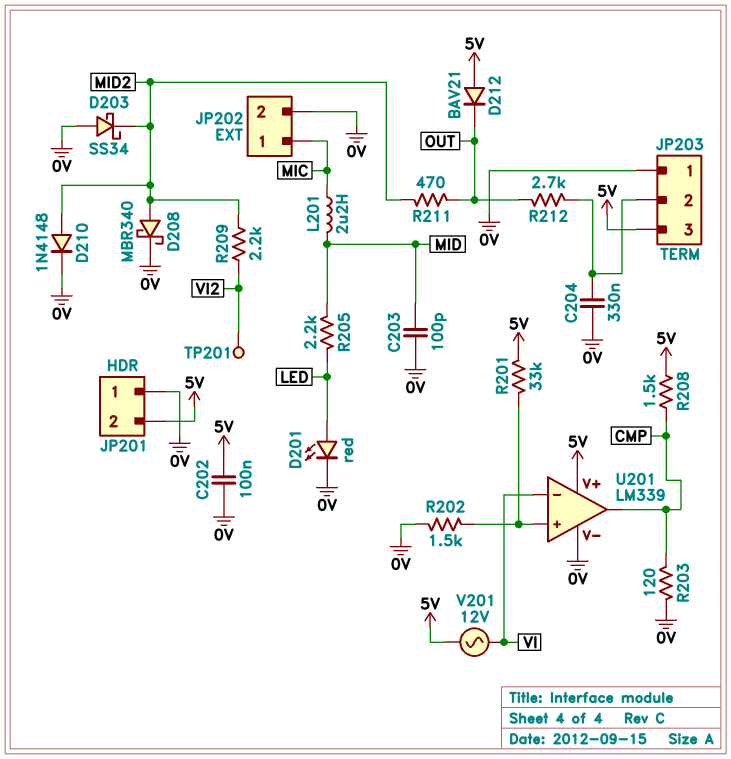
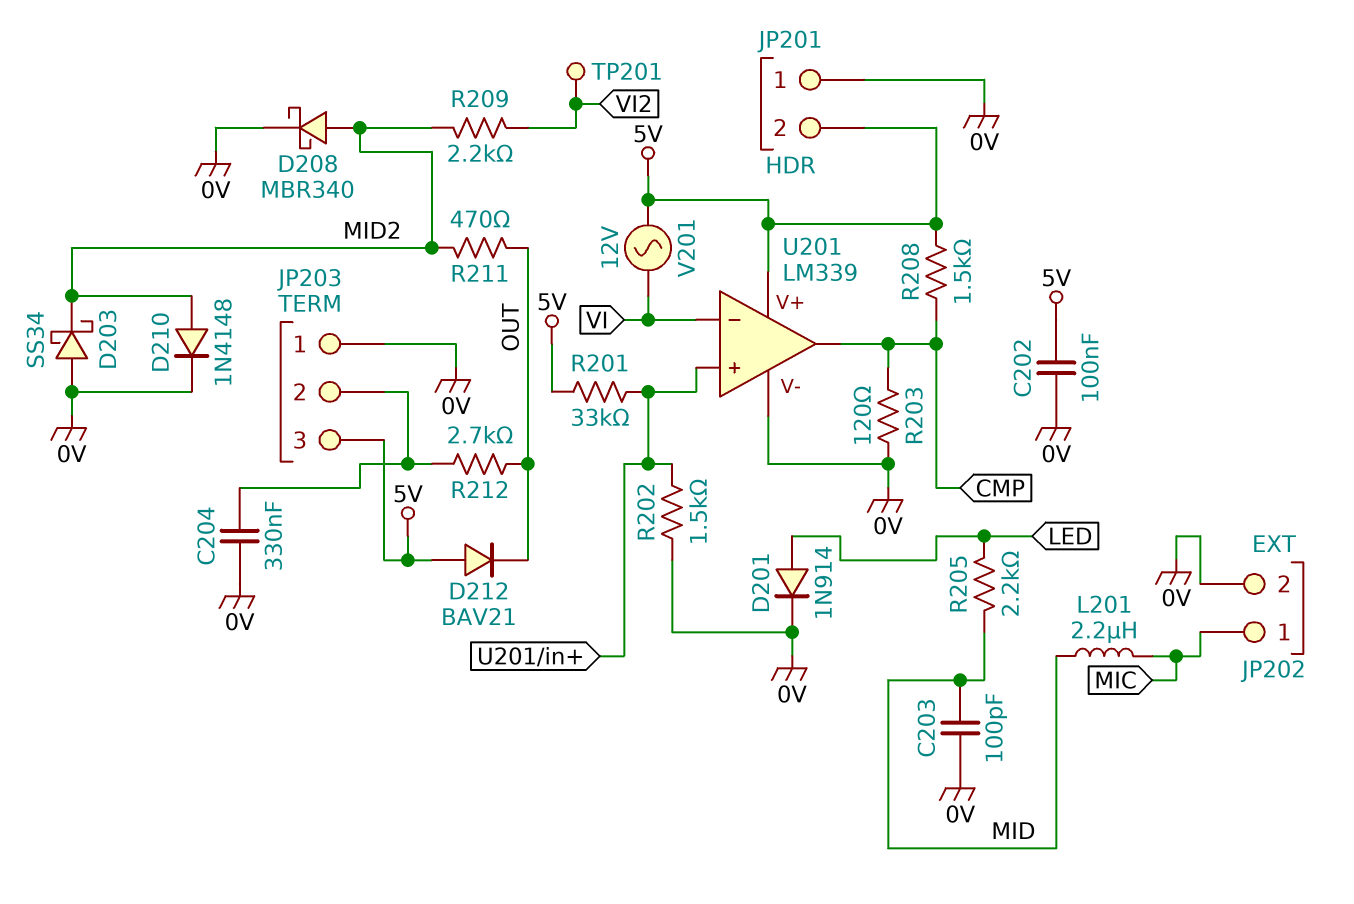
D201: LED red (A LED, K 0V) -> diode 1N914 (A LED, K 0V)

